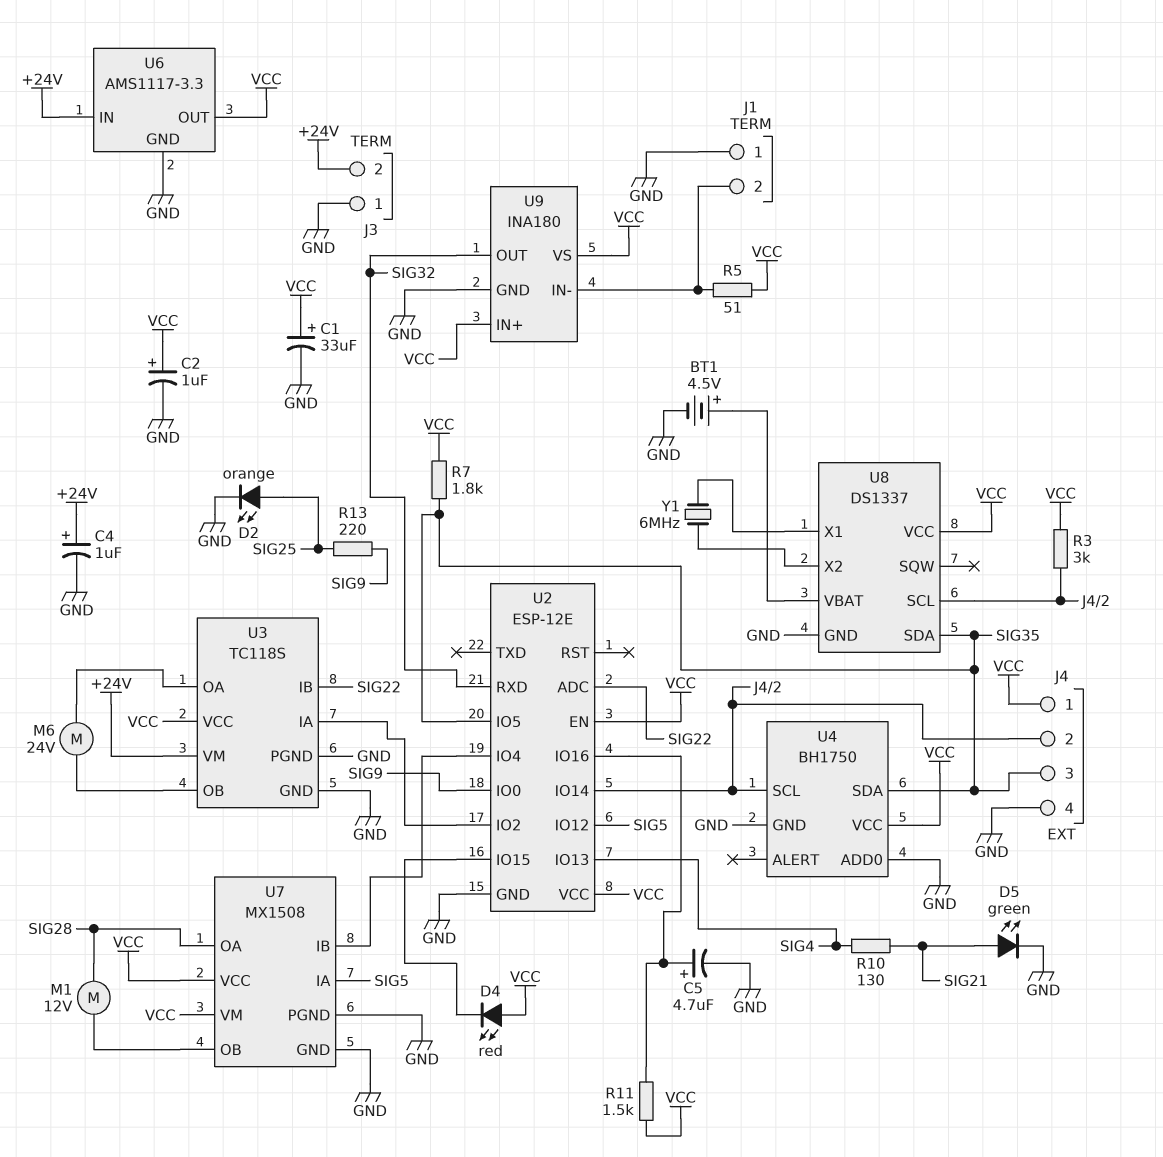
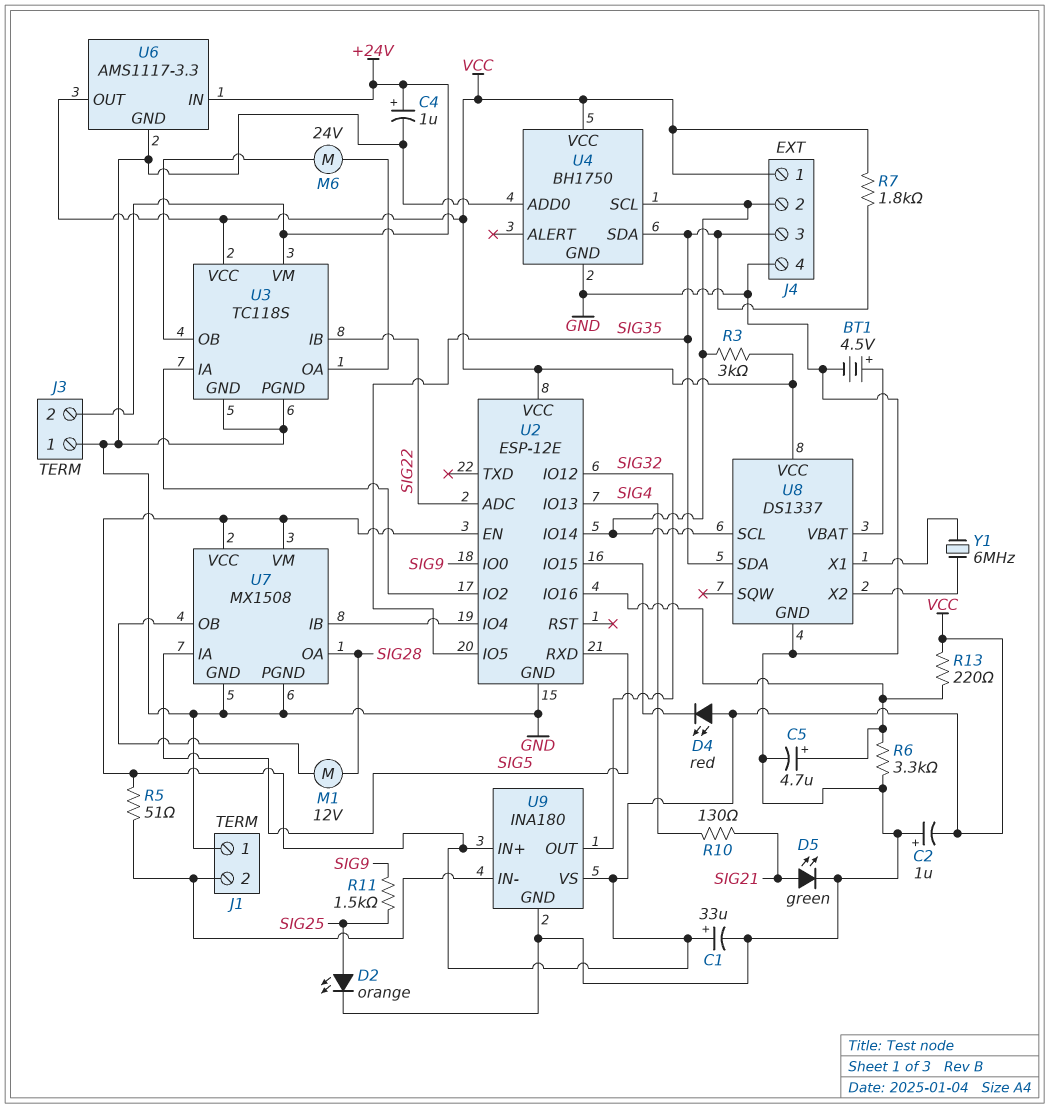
C2: 1uF (plus VCC, minus GND) -> 1uF (plus GND, minus VCC)
R6: none -> 3.3k (GND, U2/IO16)
R11: 1.5k (U2/IO16, VCC) -> 1.5k (SIG9, SIG25)
R13: 220 (SIG9, SIG25) -> 220 (U2/IO16, VCC)
U2 pin IO12: SIG5 -> SIG32
U2 pin RXD: SIG32 -> SIG5

